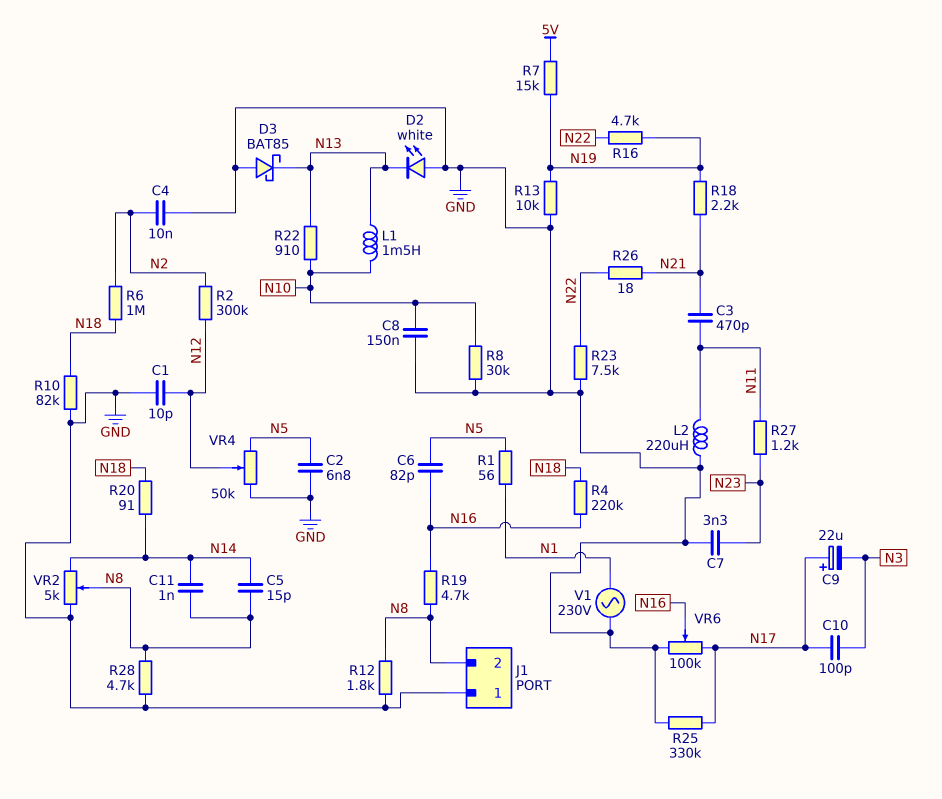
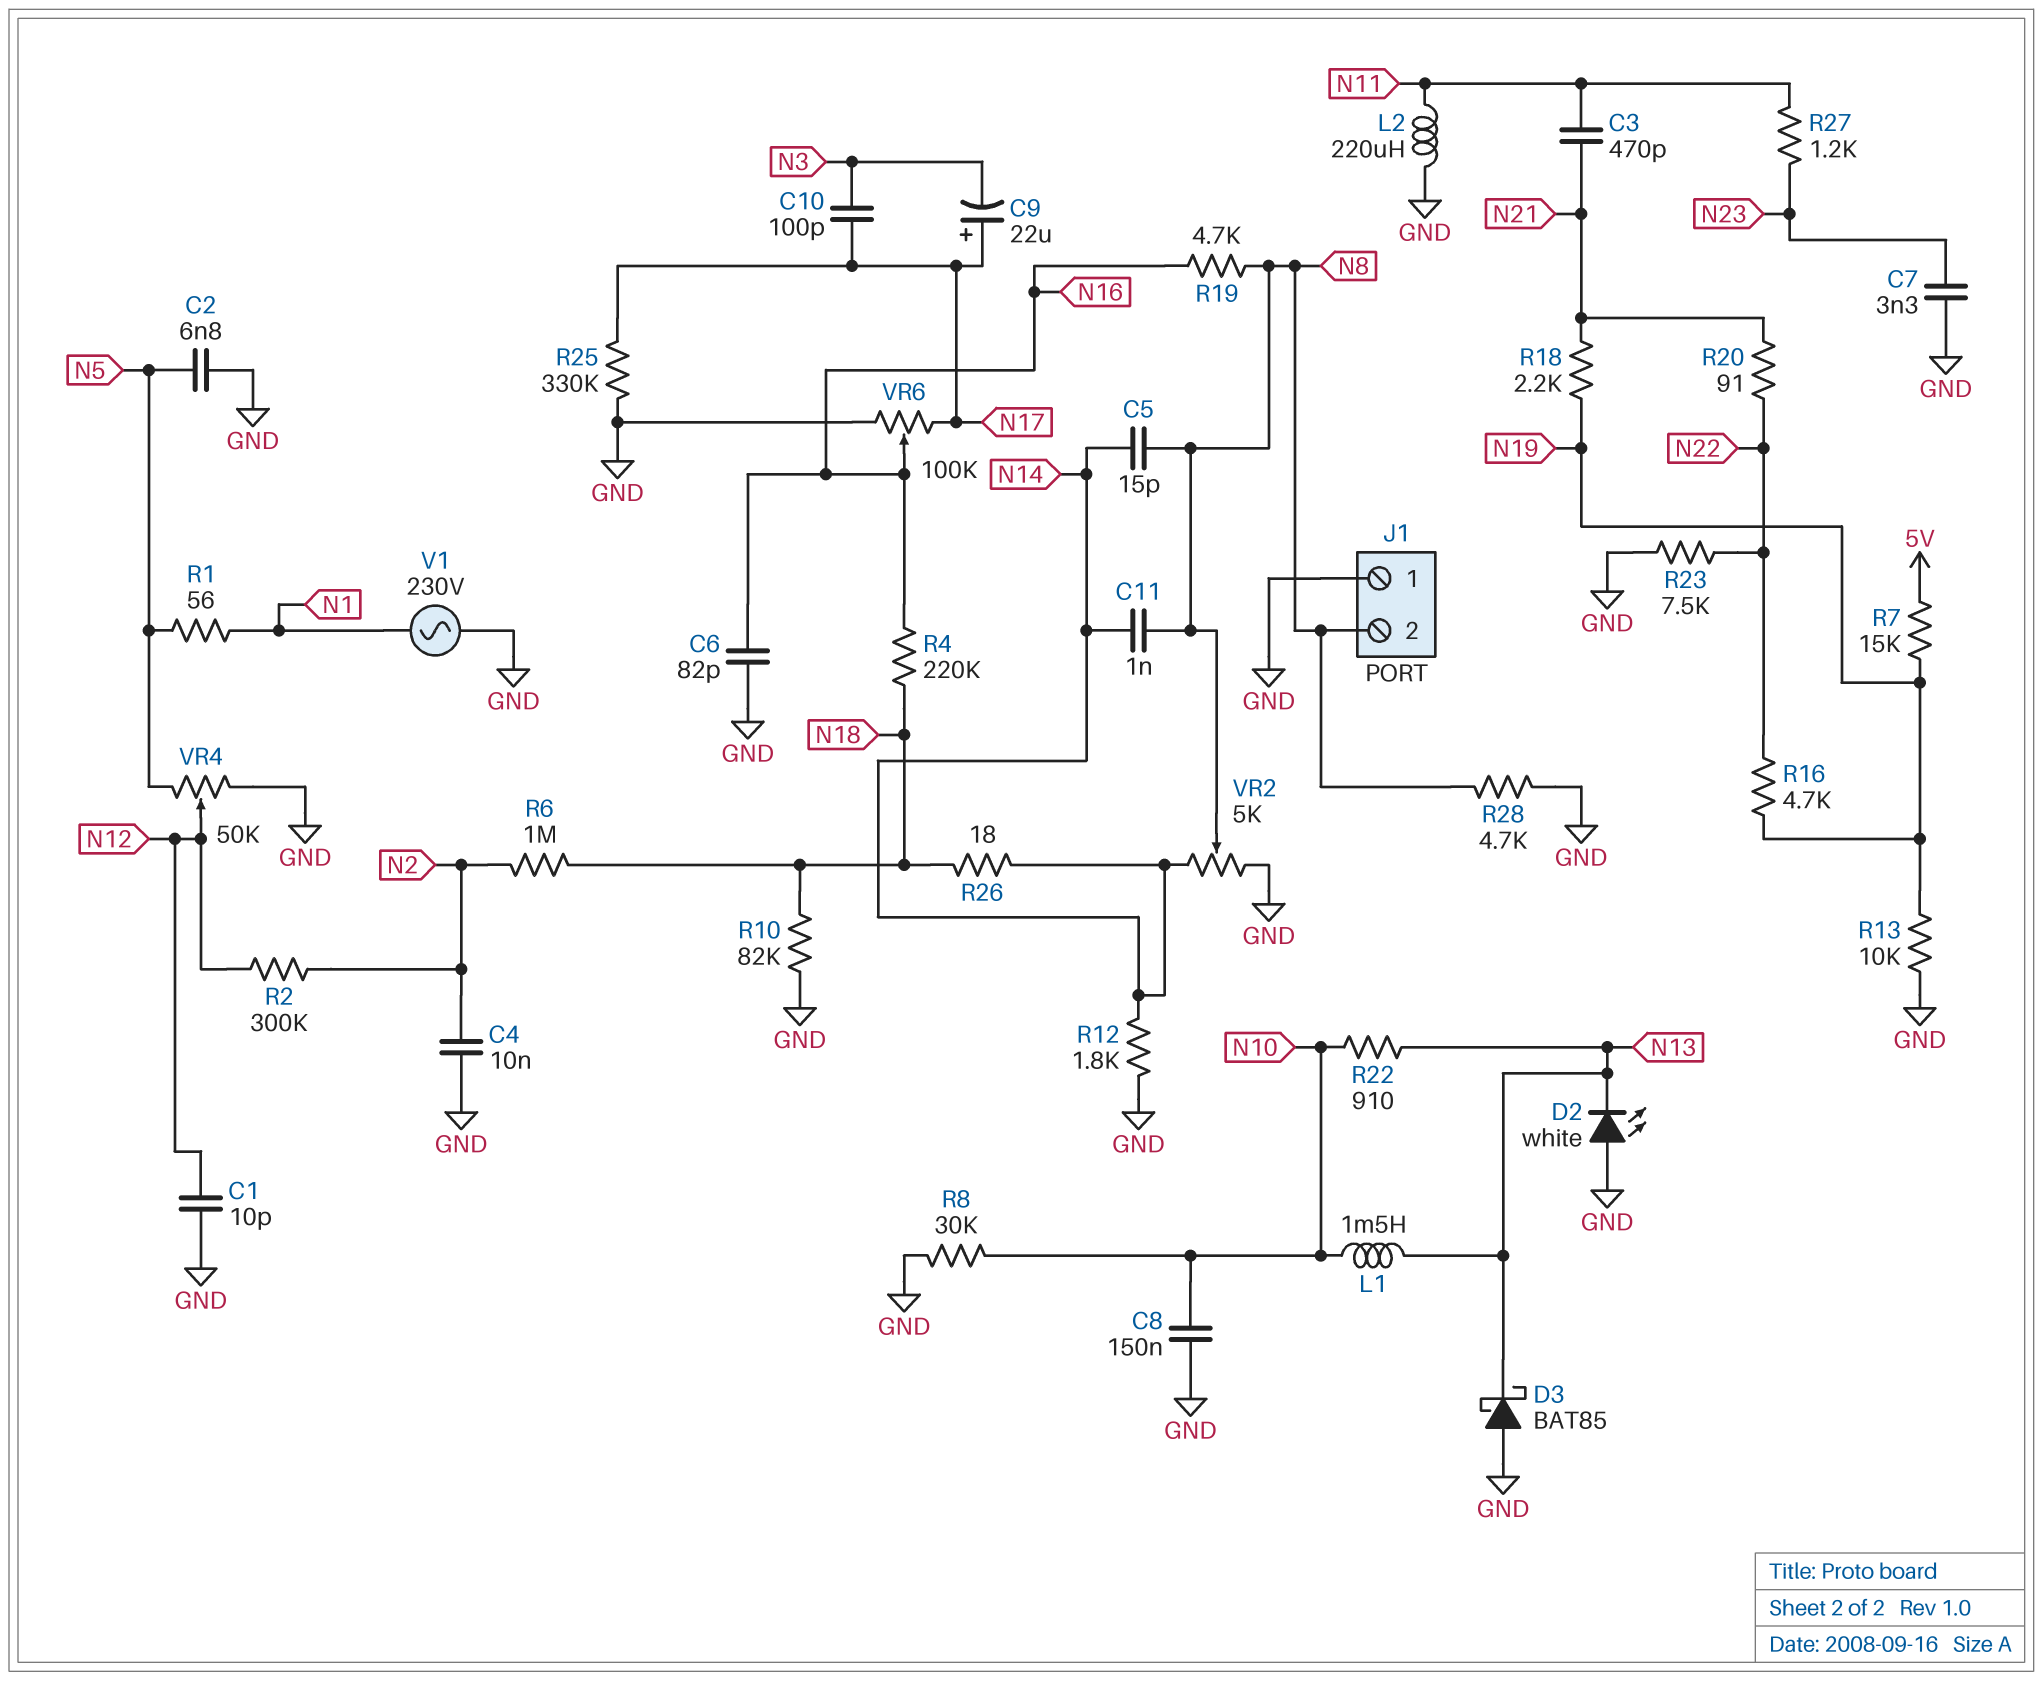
C6: 82pF (N5, N16) -> 82pF (GND, N16)
R12: 1.8k (GND, N8) -> 1.8k (GND, N14)
R20: 91 (N14, N18) -> 91 (N21, N22)
R26: 18 (N21, N22) -> 18 (N14, N18)

